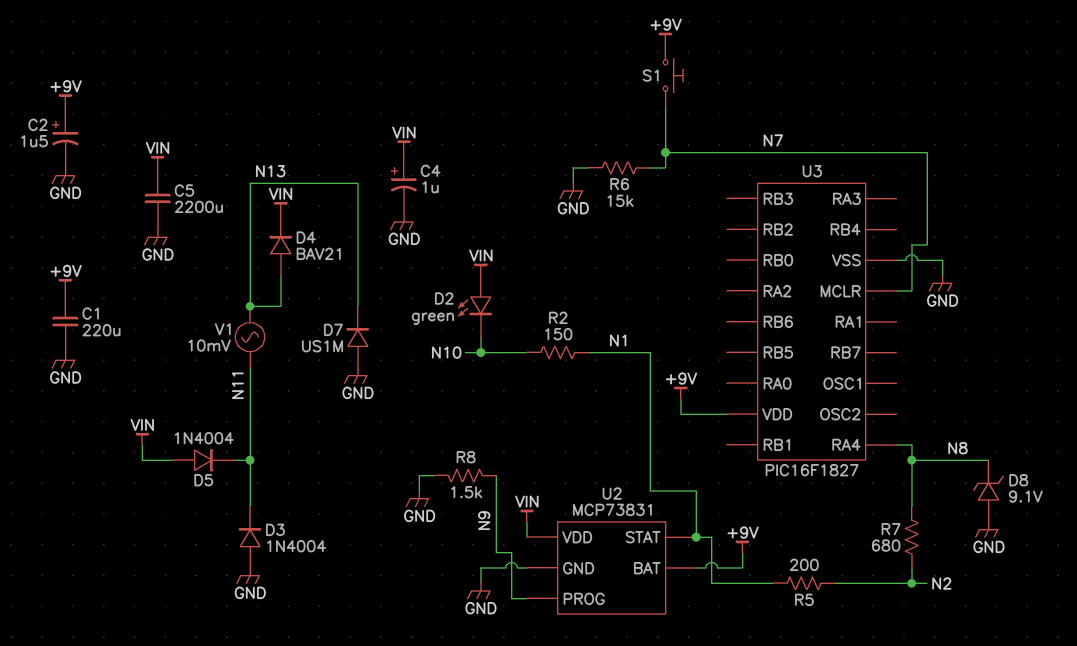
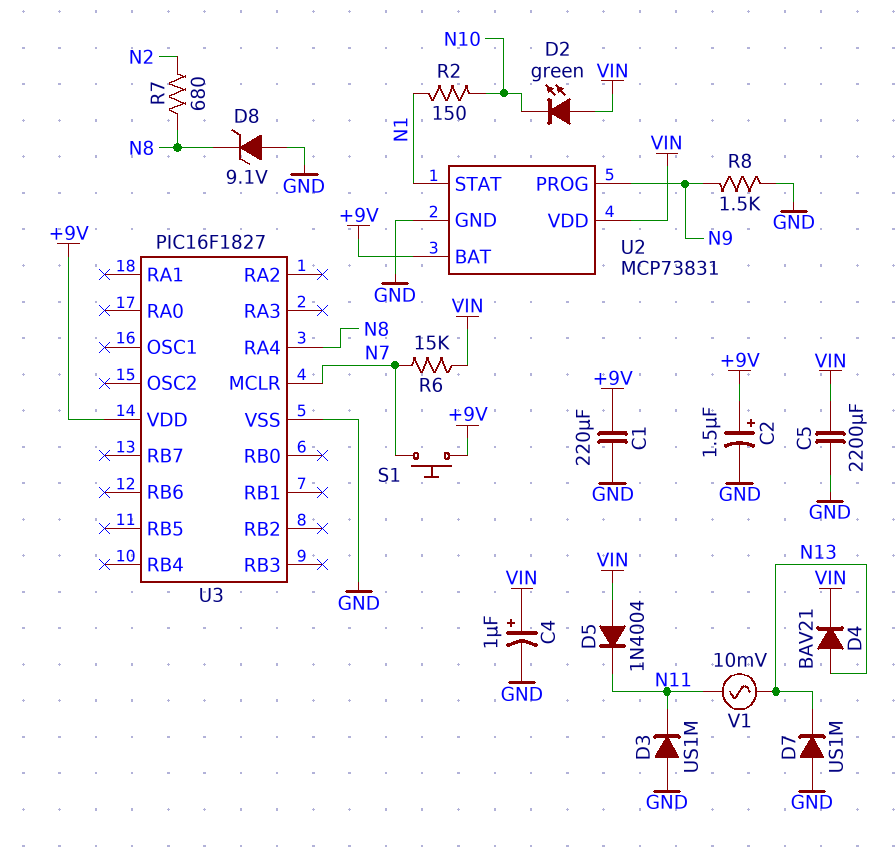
D3: diode 1N4004 (A GND, K N11) -> diode US1M (A GND, K N11)
R5: 200 (N1, N2) -> none
R6: 15k (GND, N7) -> 15k (N7, VIN)

